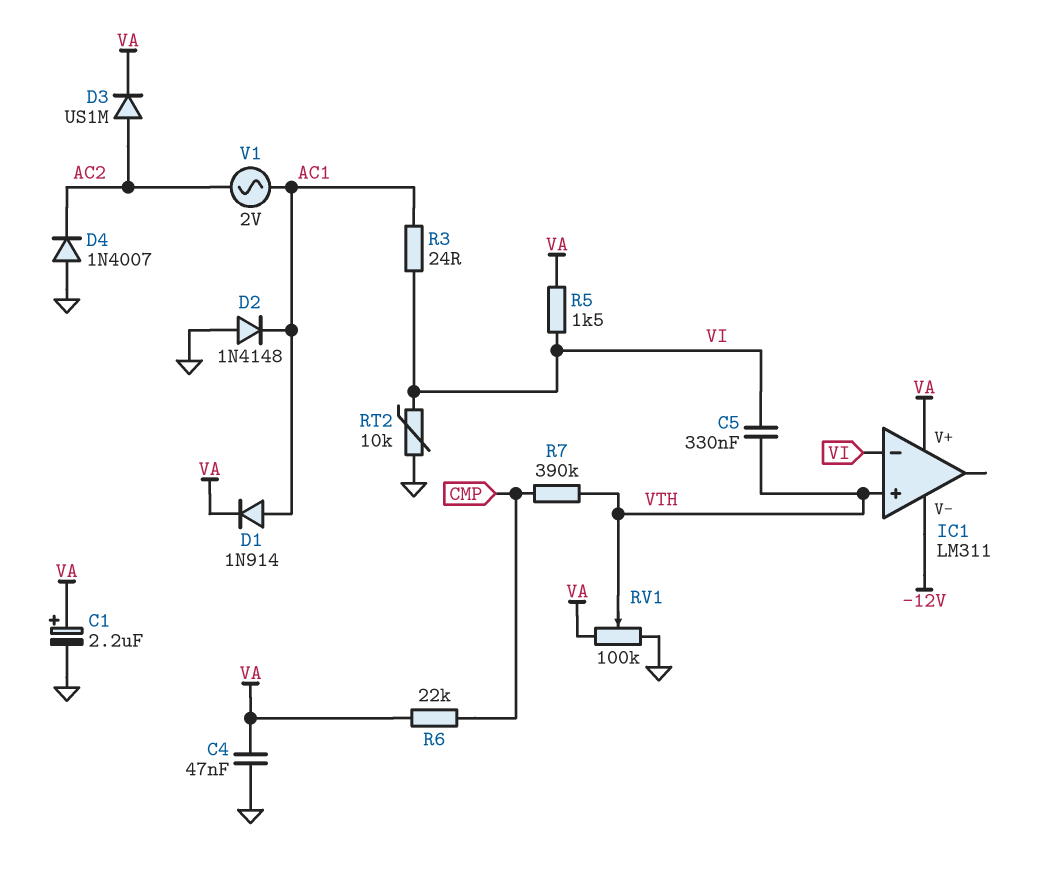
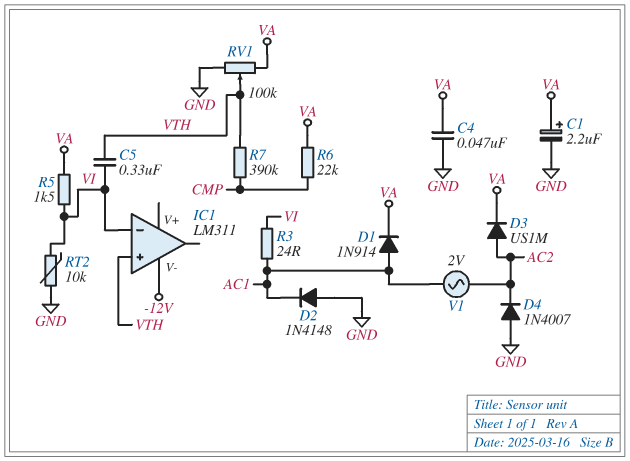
IC1 pin V+: VA -> none

